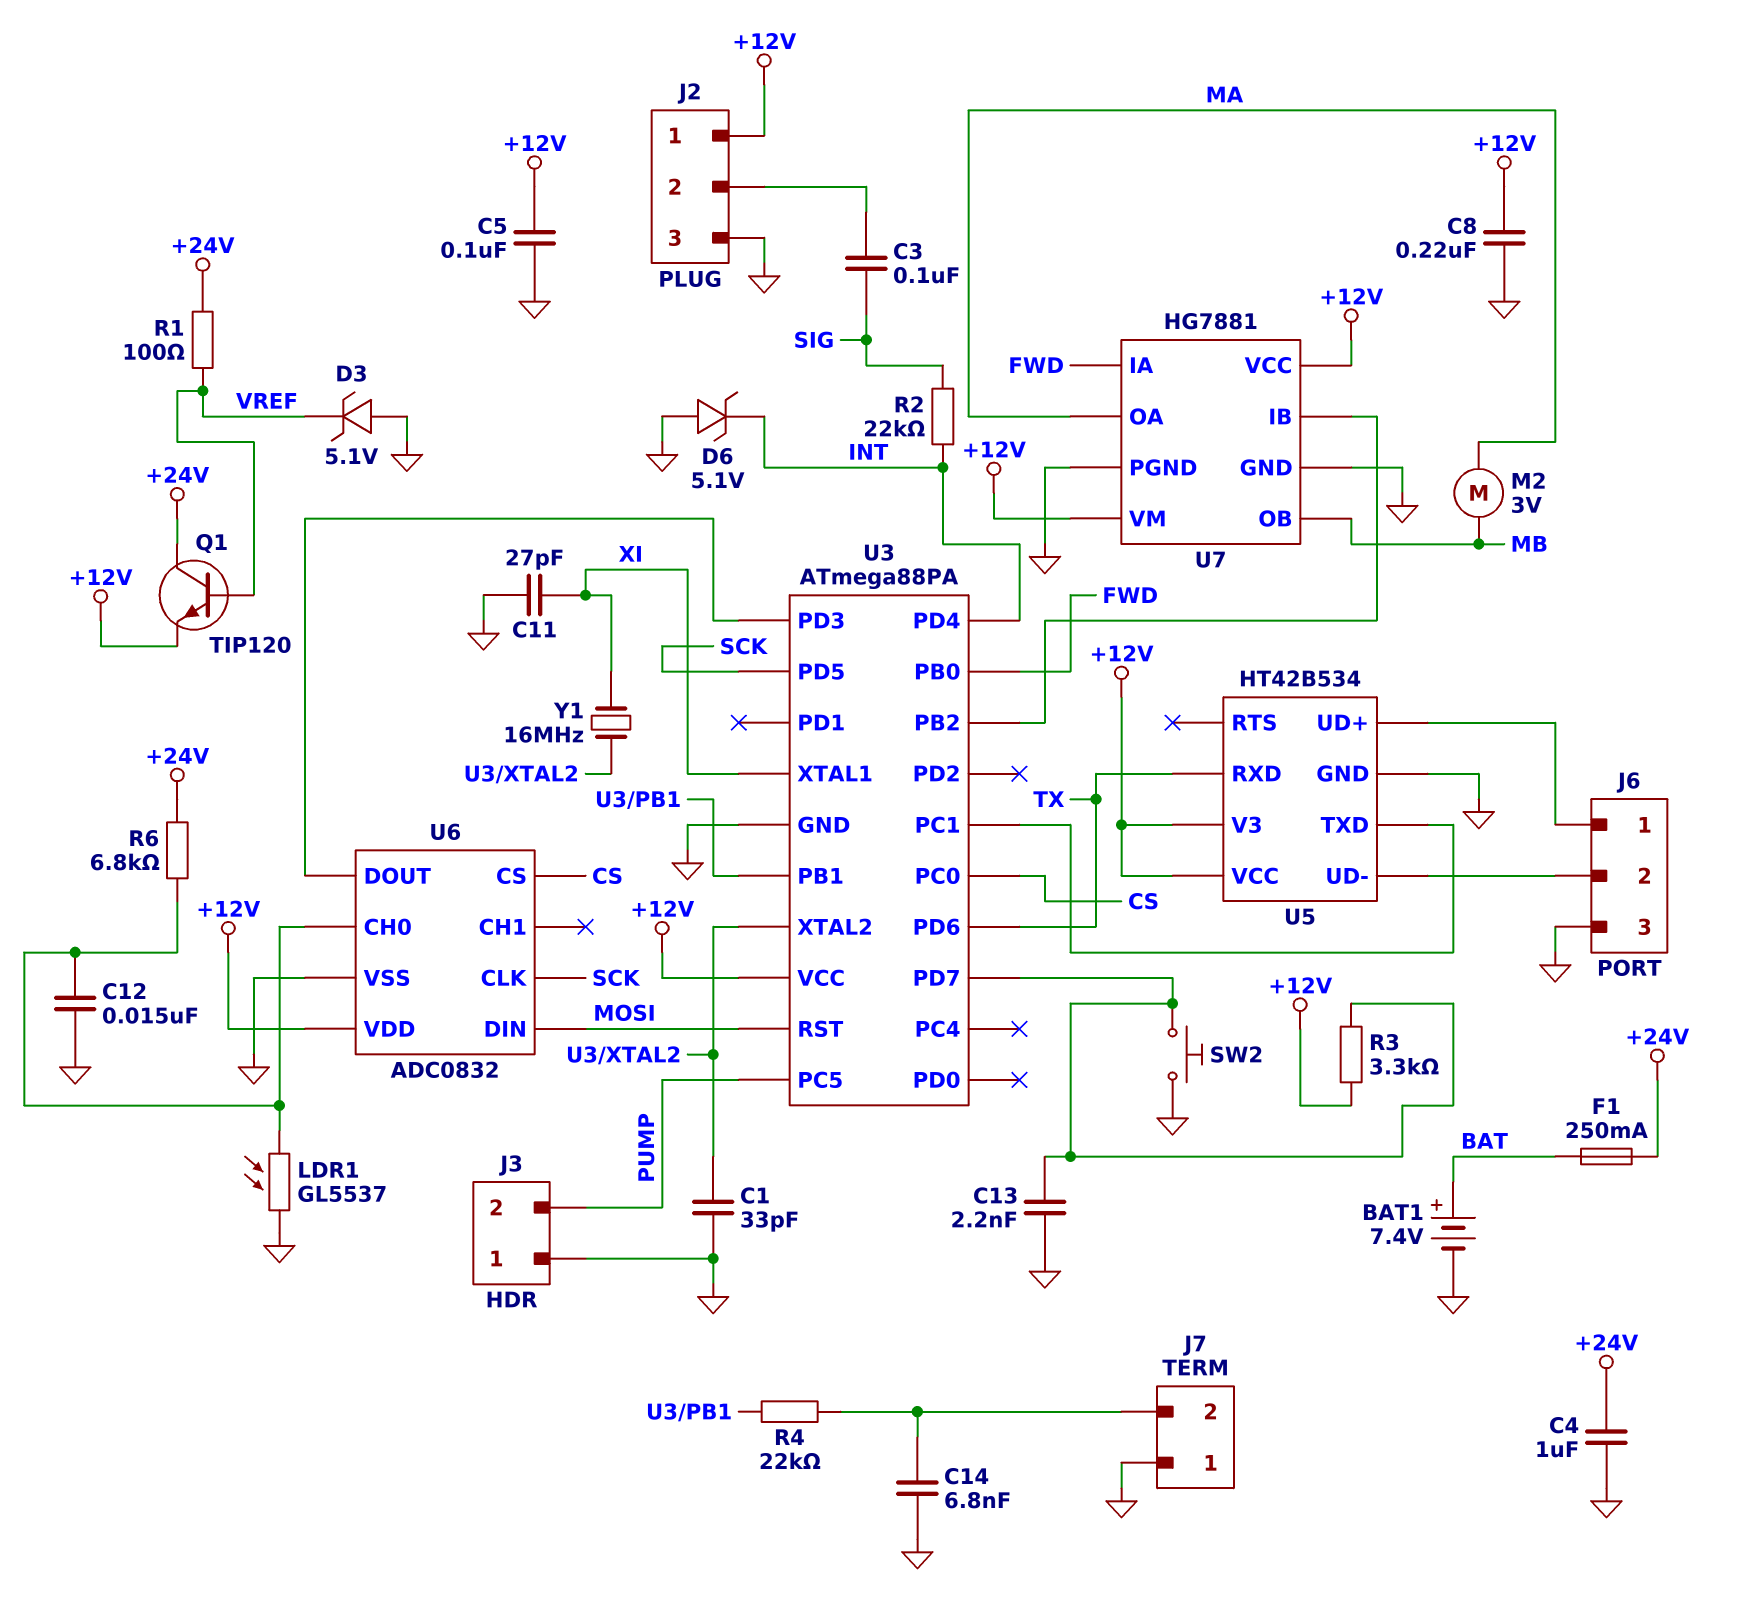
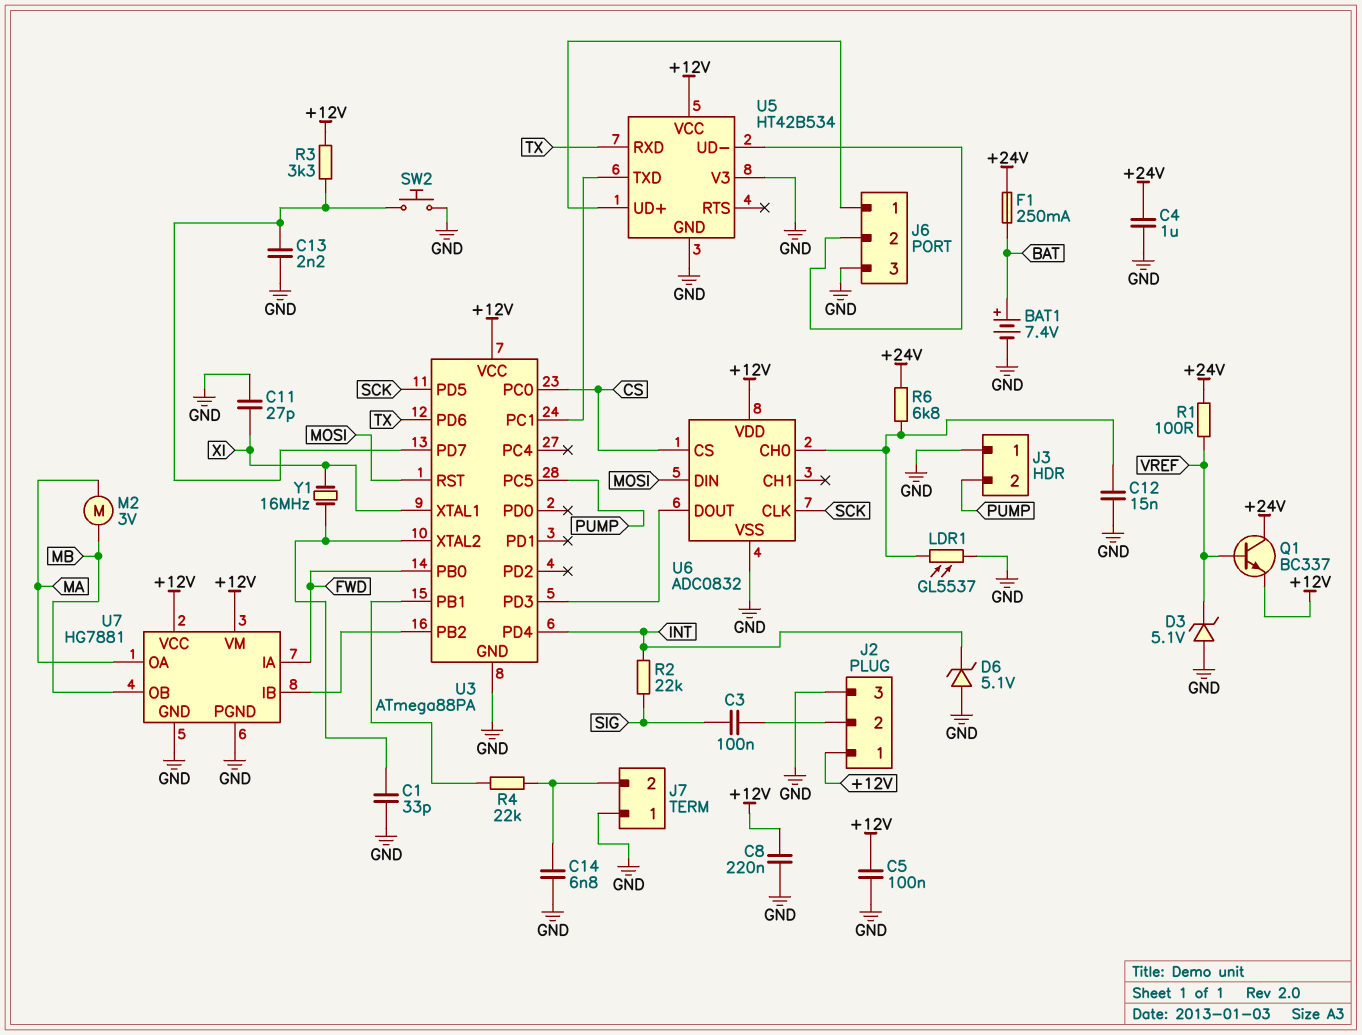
Q1: NPN TIP120 (B VREF, C +24V, E +12V) -> NPN BC337 (B VREF, C +24V, E +12V)
U5 pin V3: +12V -> GND

